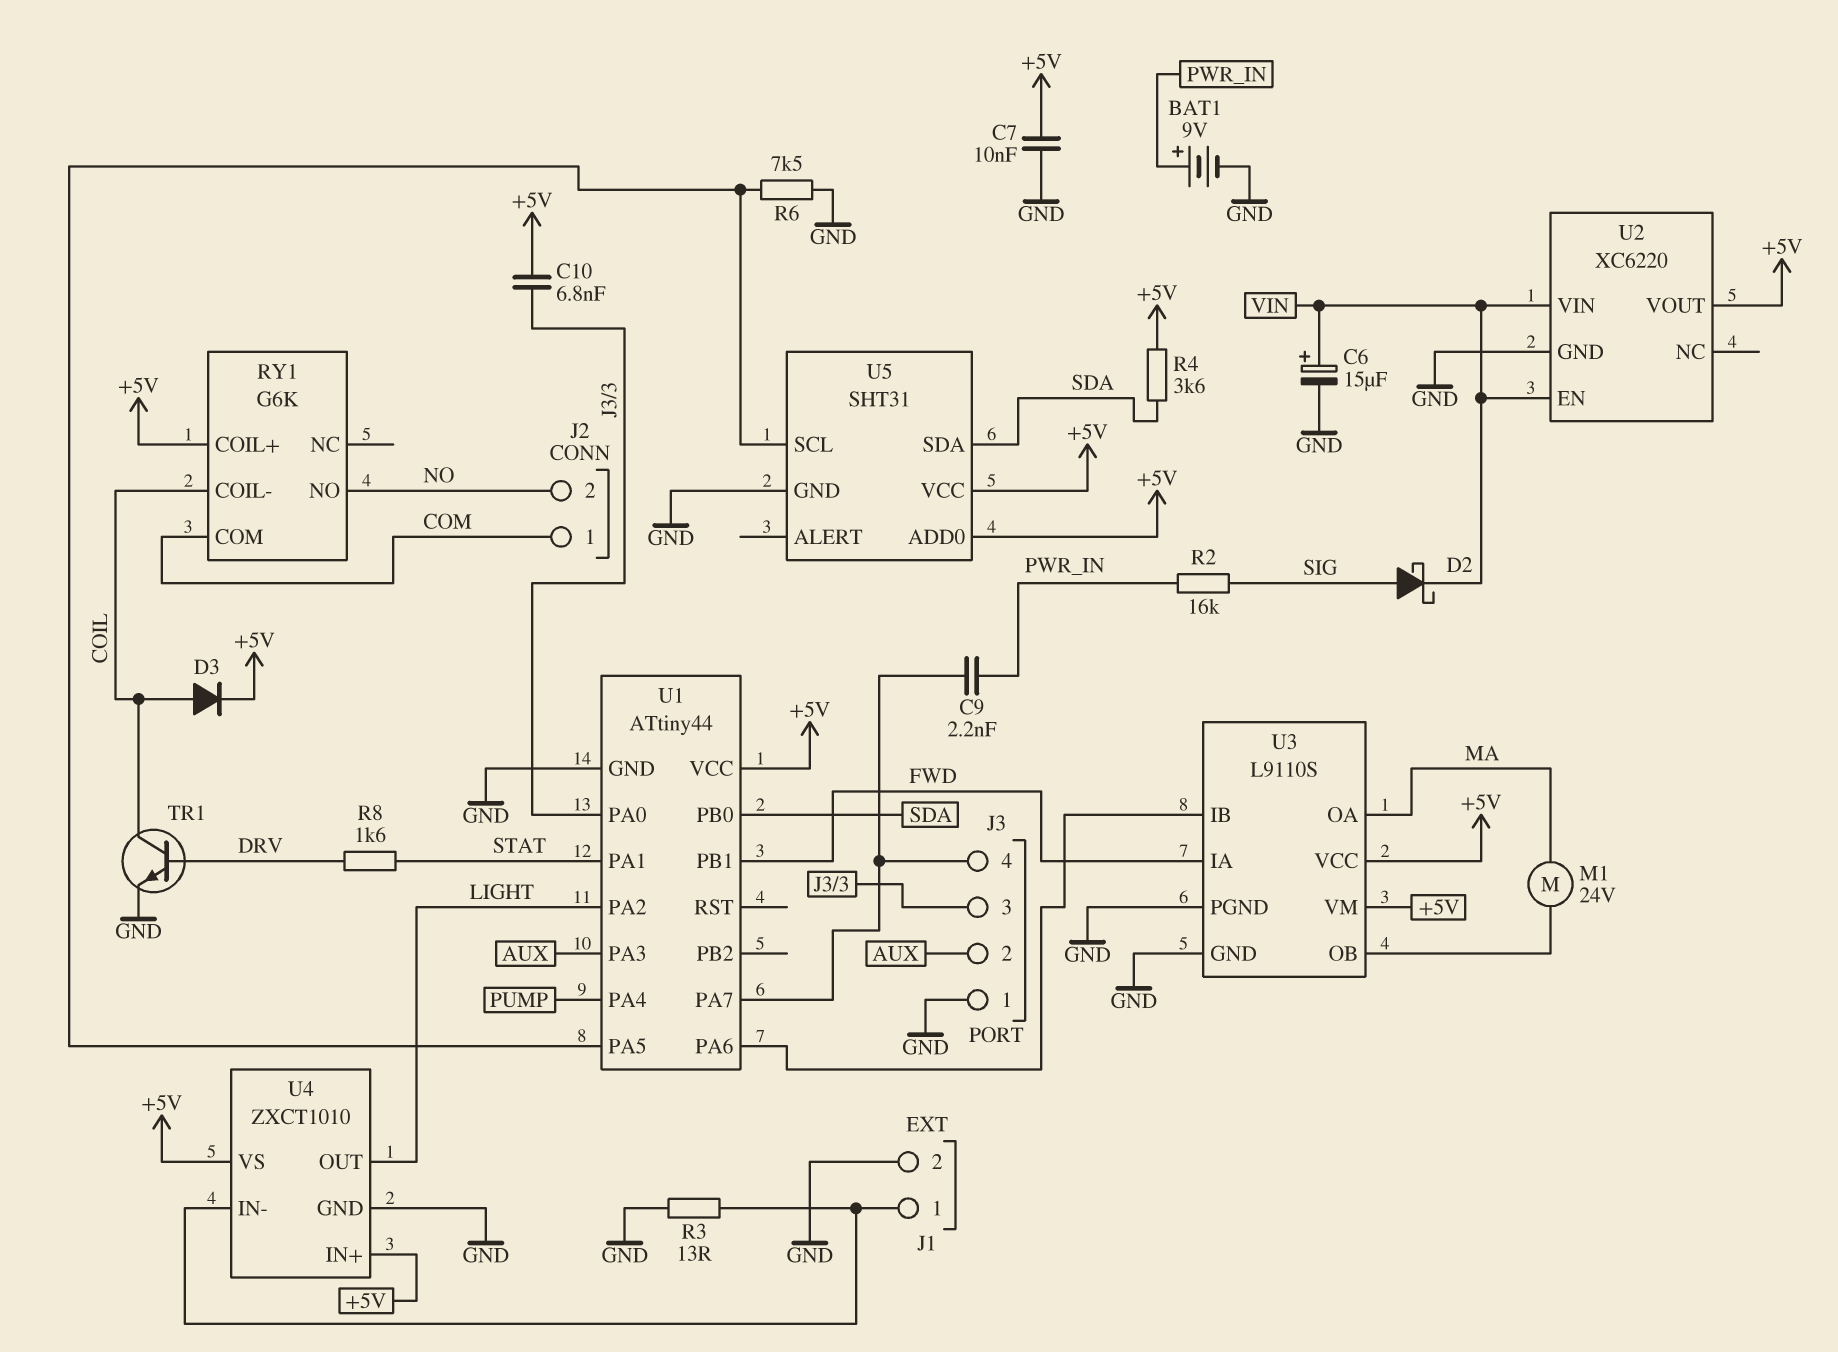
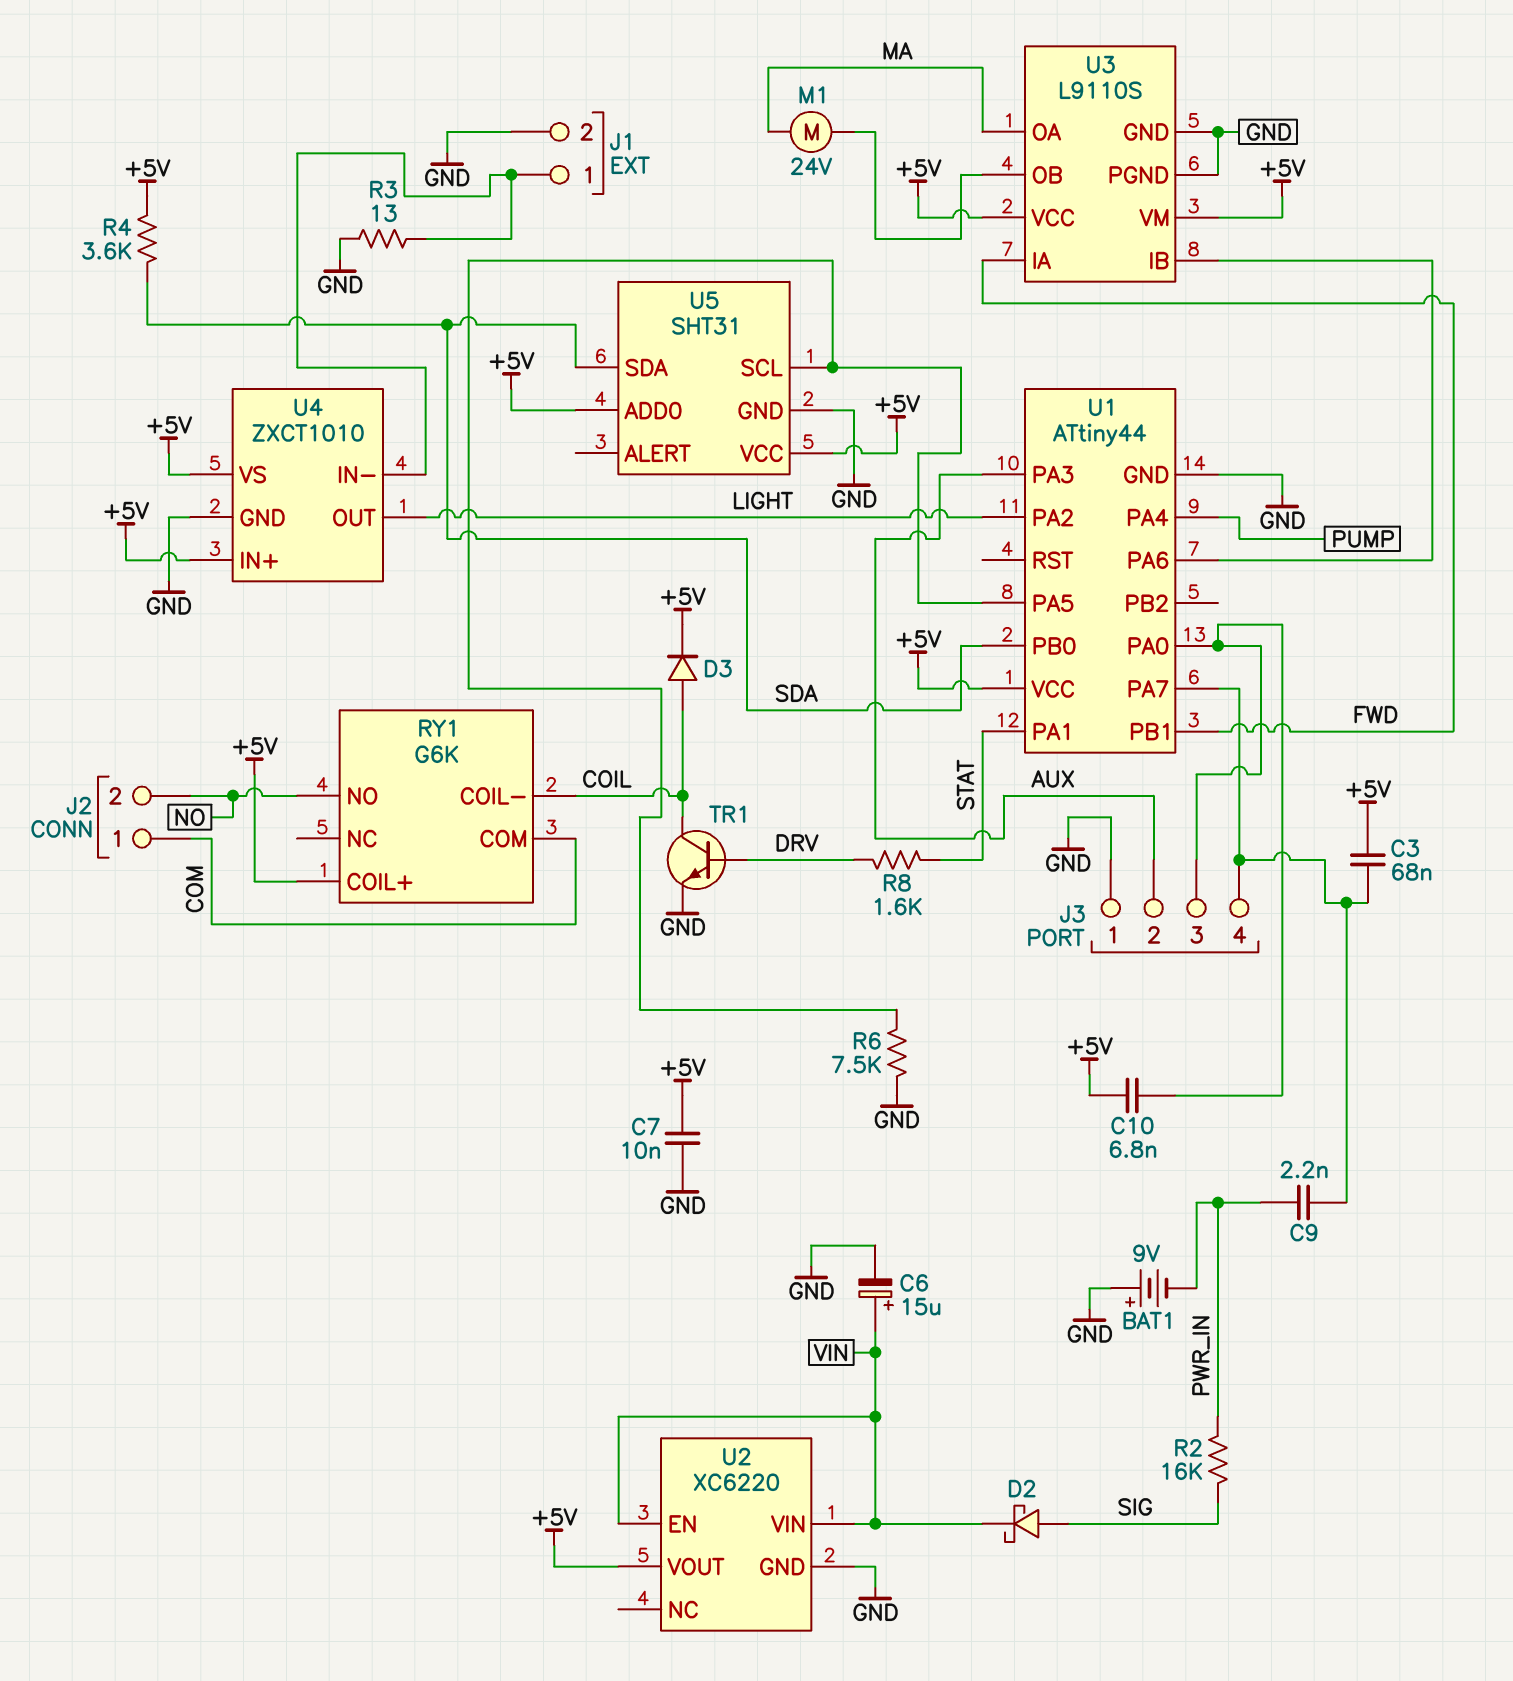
BAT1: 9V (plus PWR_IN, minus GND) -> 9V (plus GND, minus PWR_IN)
C3: none -> 68nF (+5V, J3/4)

